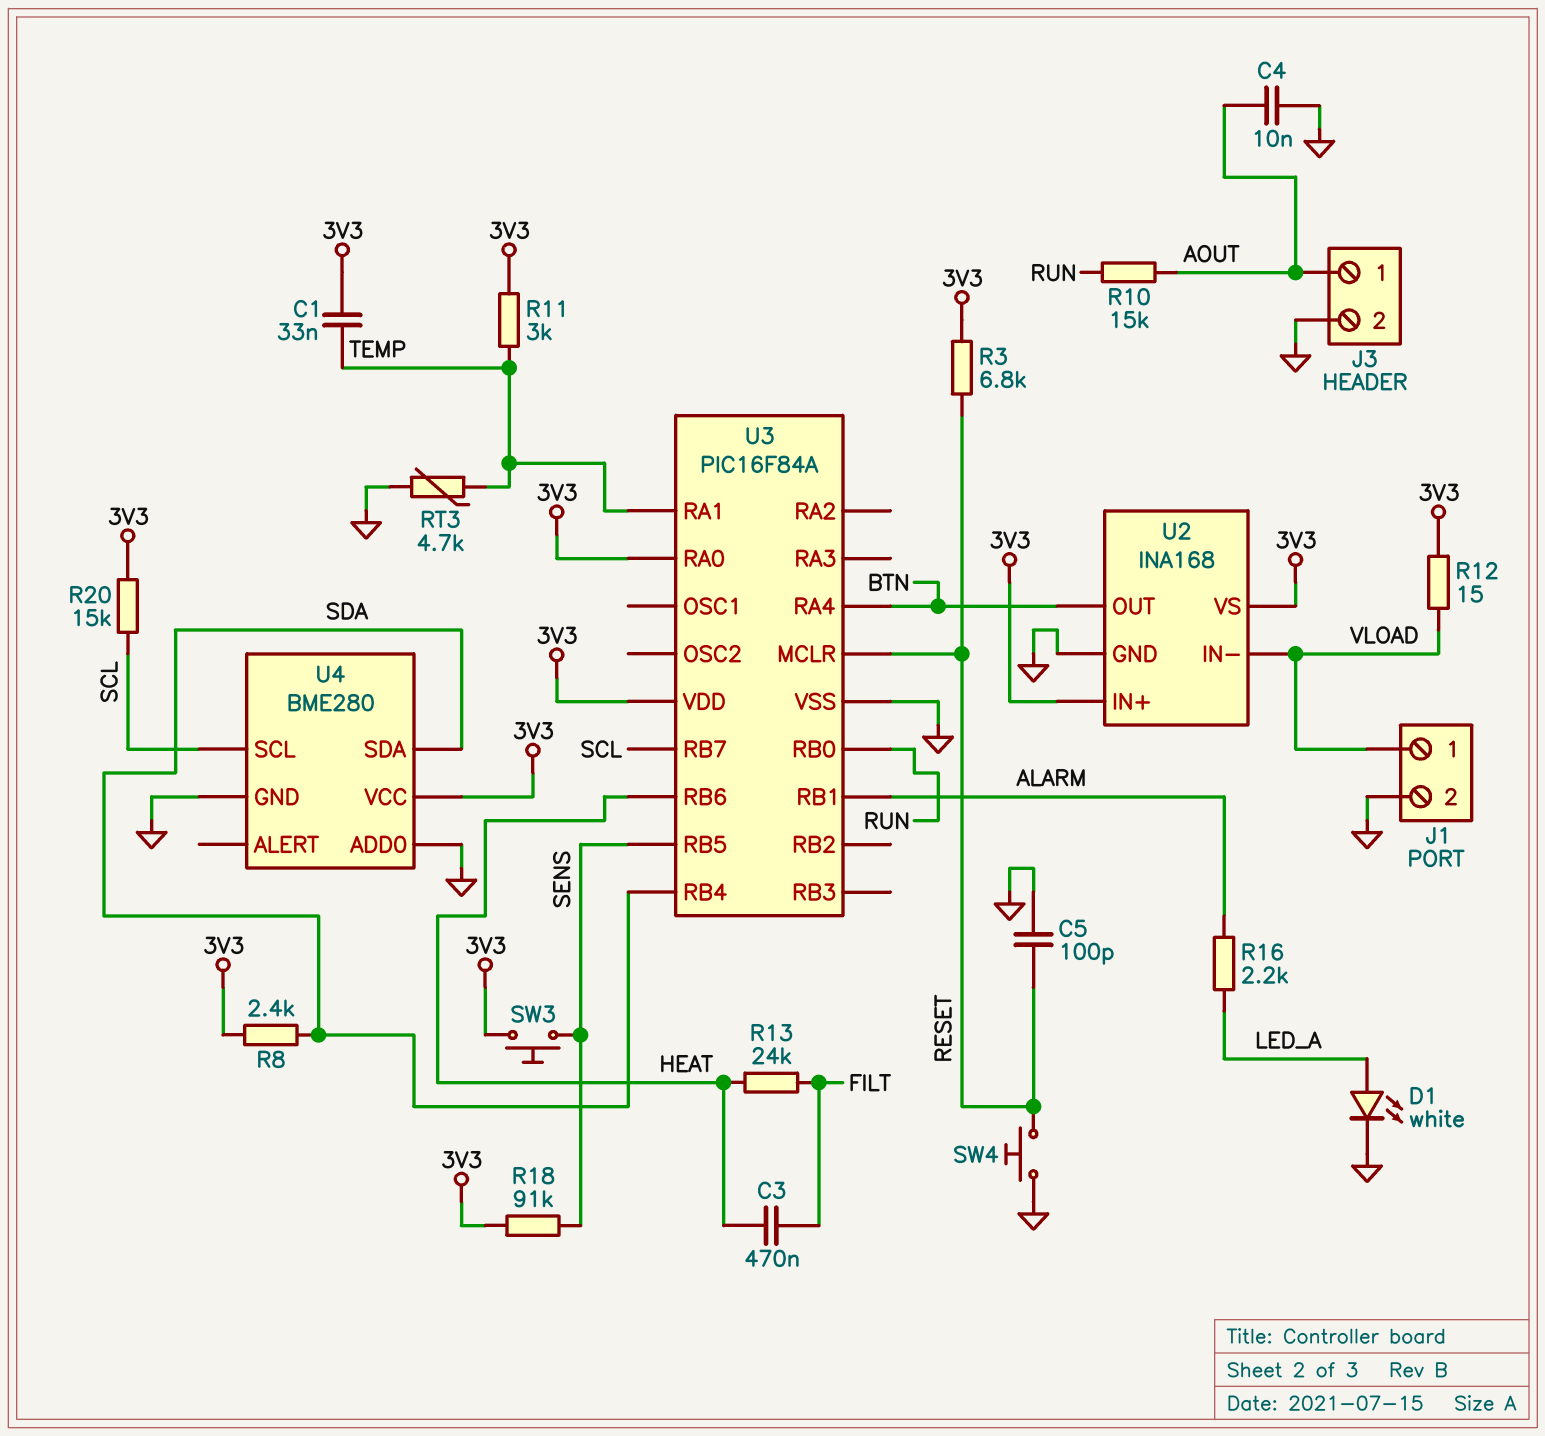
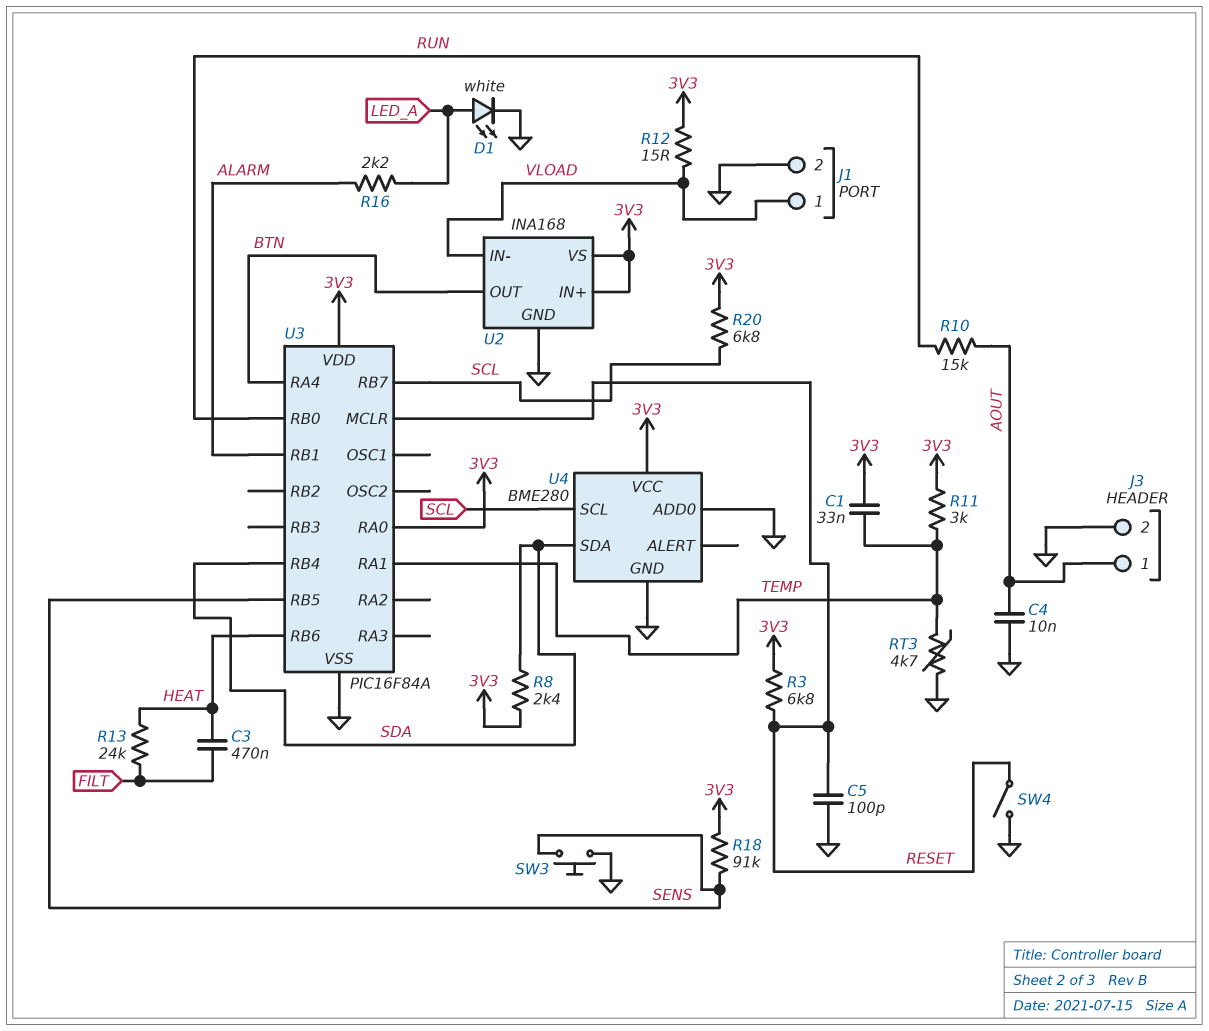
R20: 15k (3V3, SCL) -> 6.8k (3V3, SCL)
SW3: button (3V3, SENS) -> button (GND, SENS)
SW4: button (GND, RESET) -> switch (GND, RESET)

